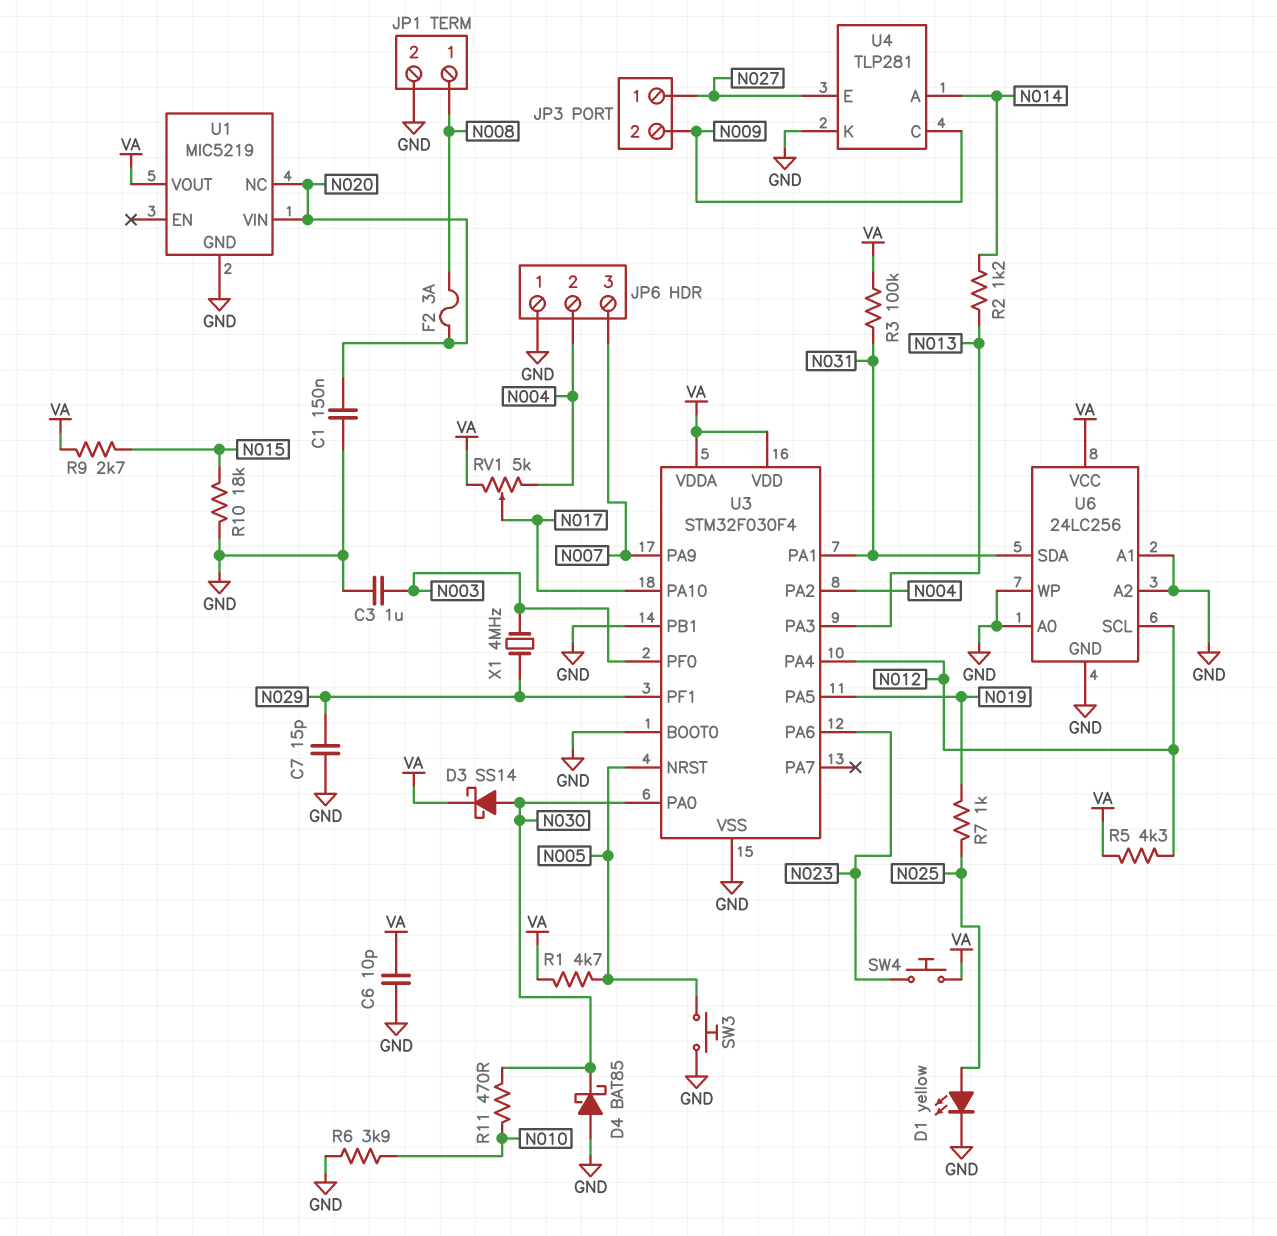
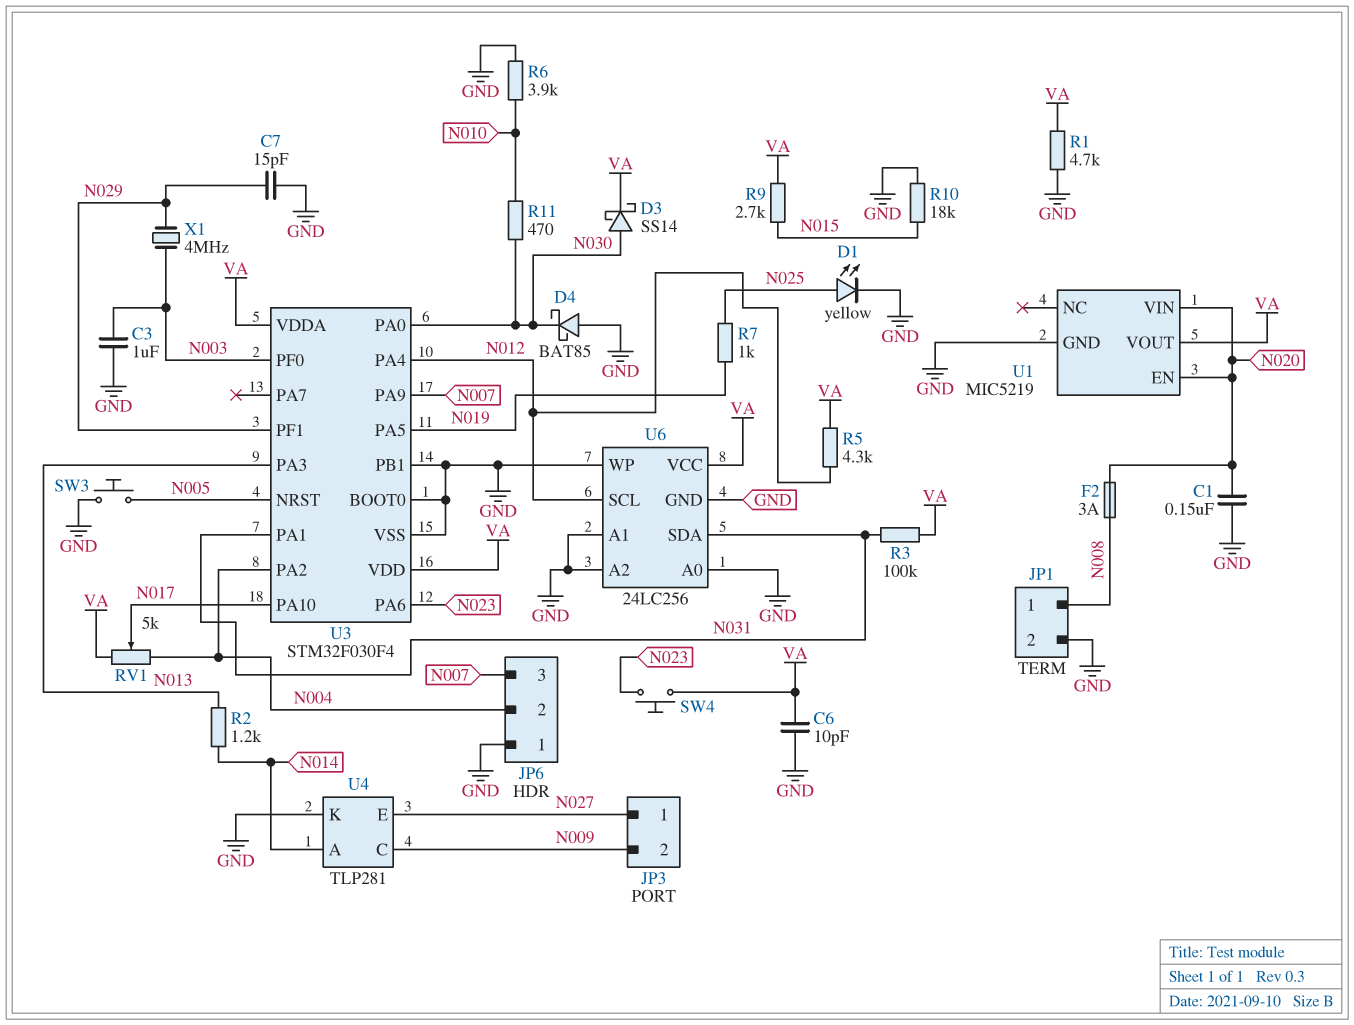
R1: 4.7k (N005, VA) -> 4.7k (GND, VA)
U1 pin EN: none -> N020
U1 pin NC: N020 -> none

